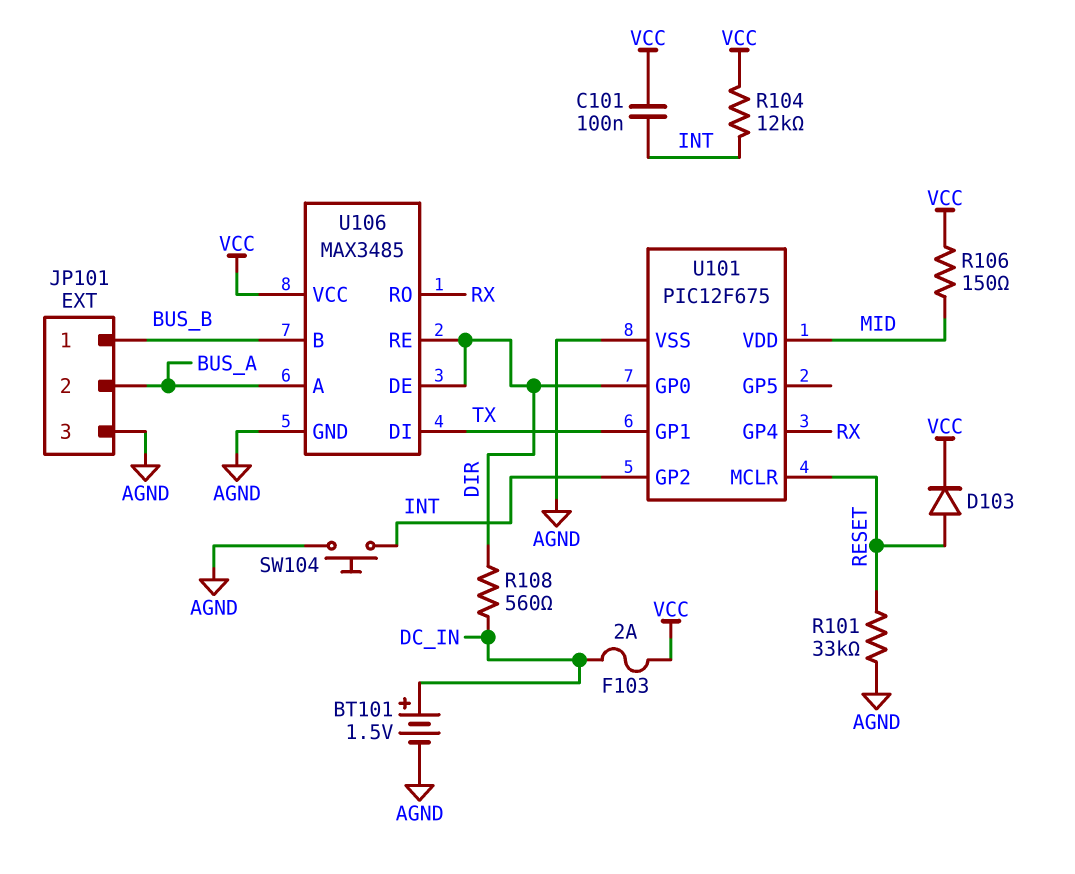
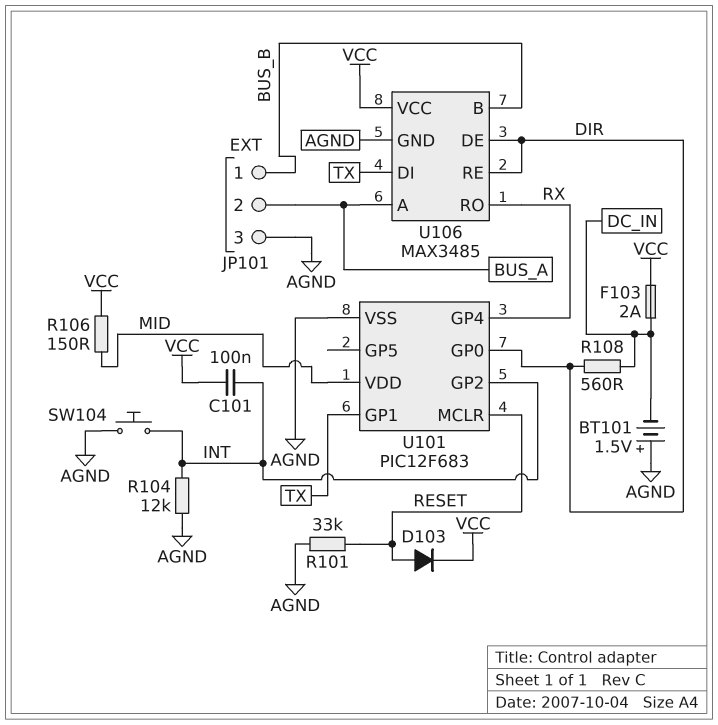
BT101: 1.5V (plus DC_IN, minus AGND) -> 1.5V (plus AGND, minus DC_IN)
R104: 12k (INT, VCC) -> 12k (AGND, INT)
U101: PIC12F675 -> PIC12F683

